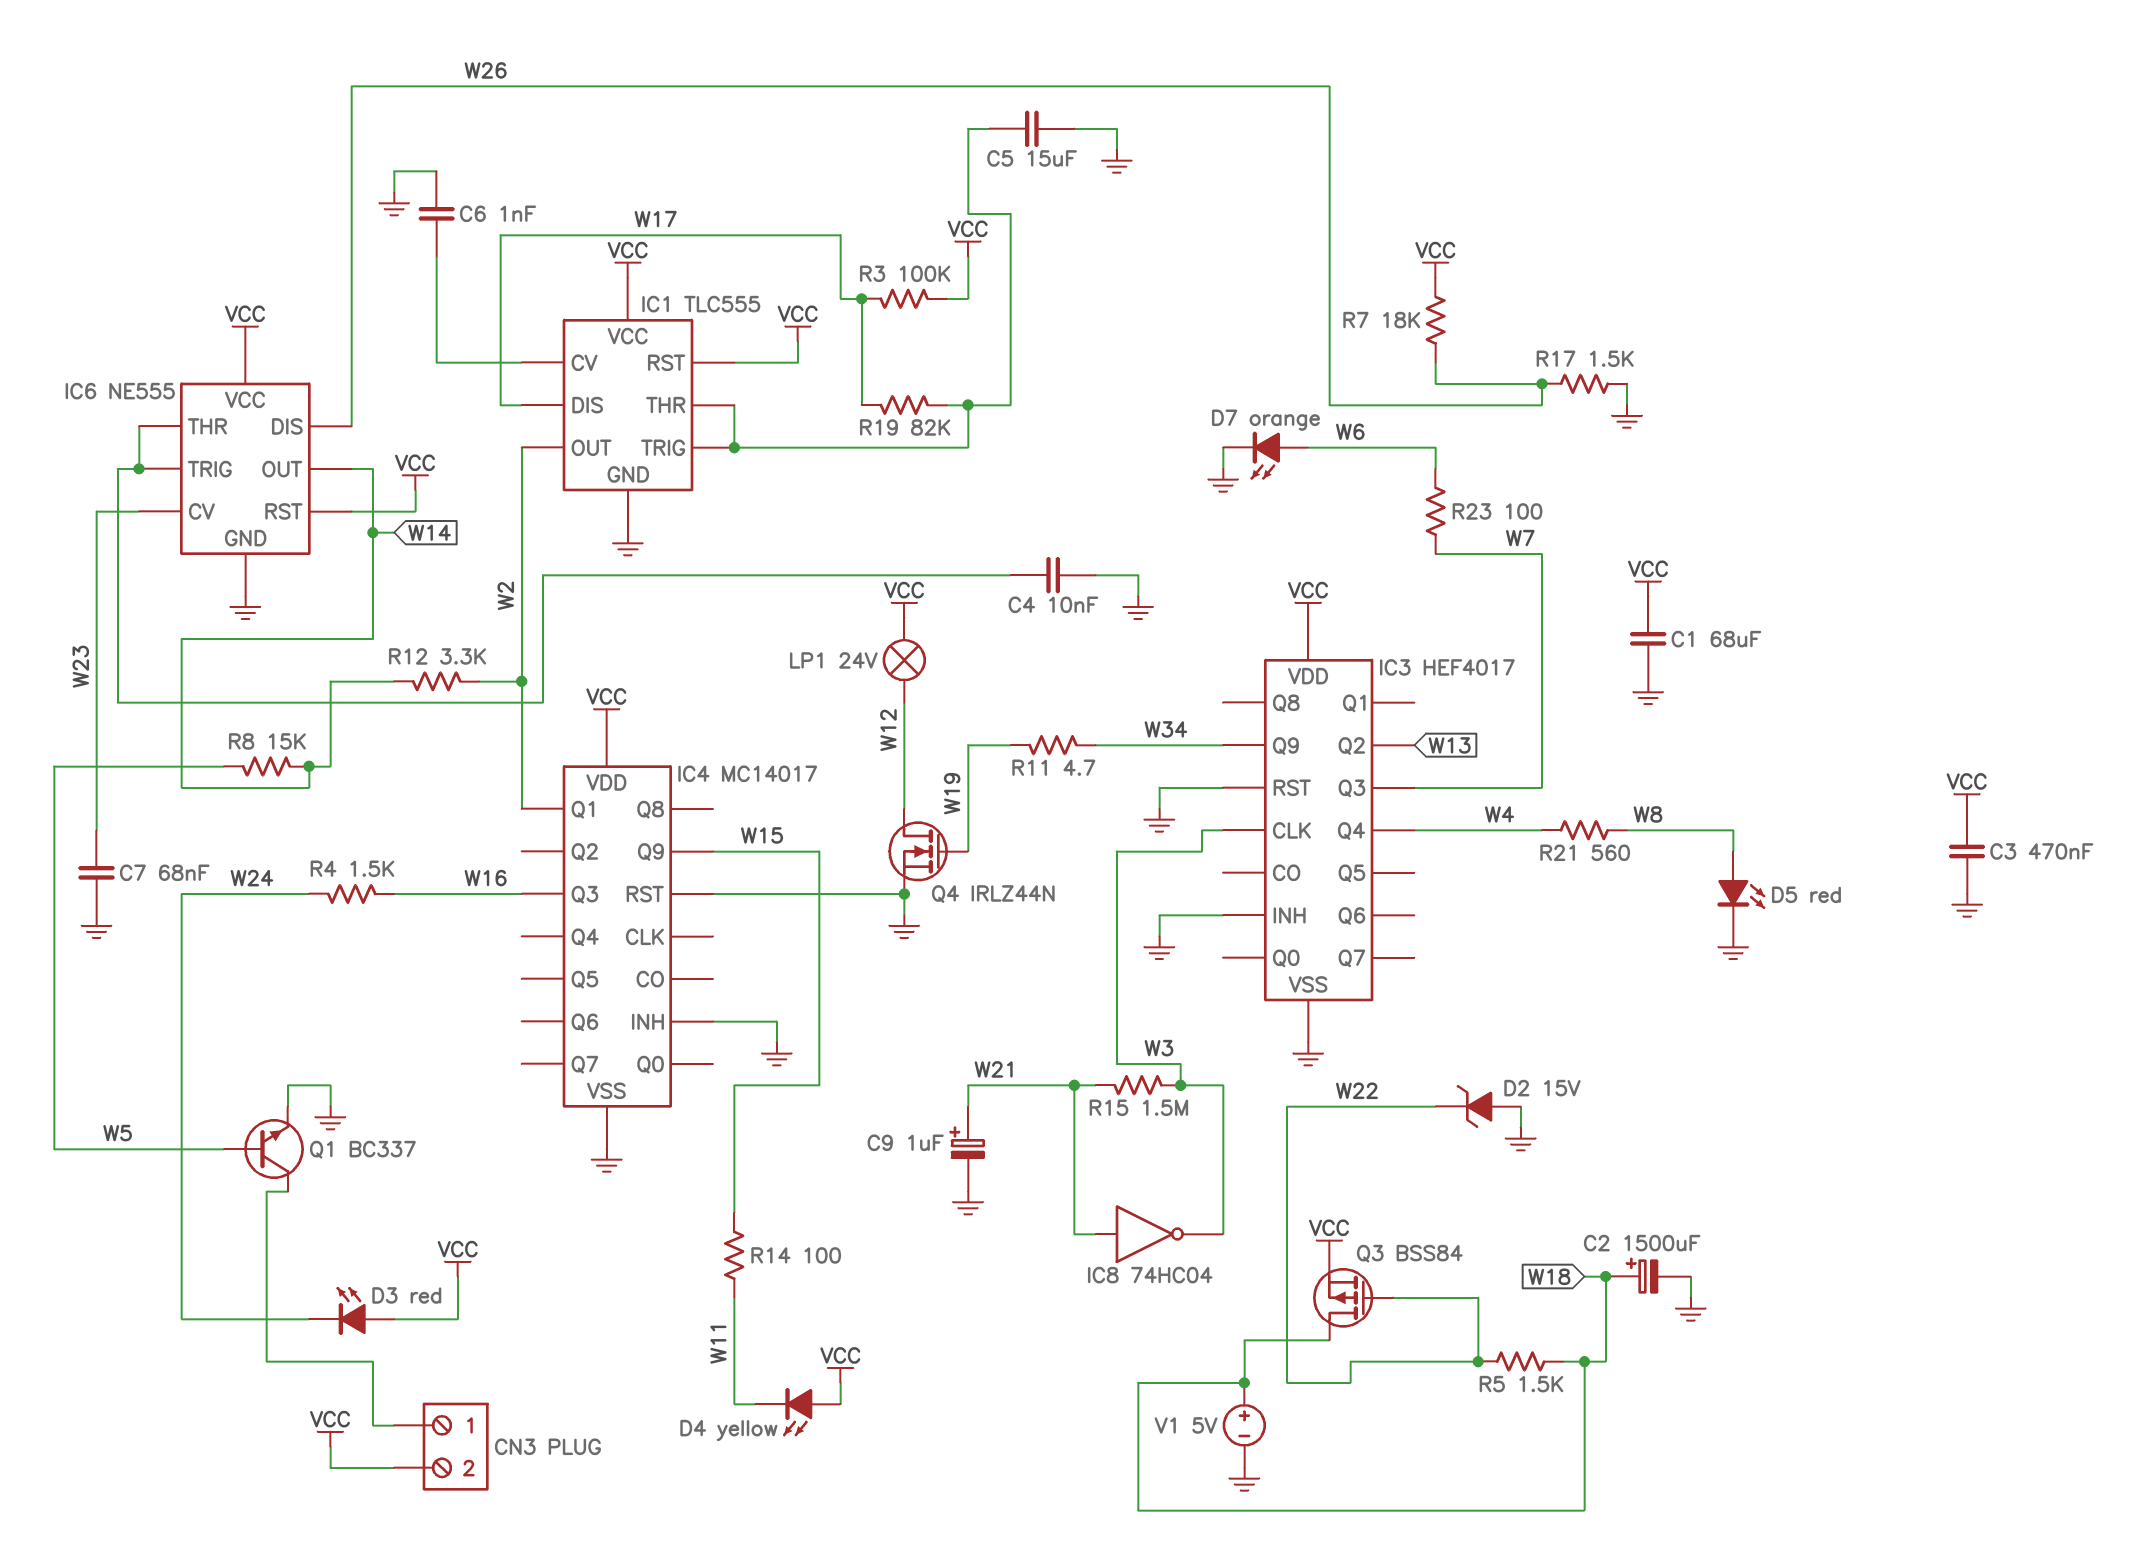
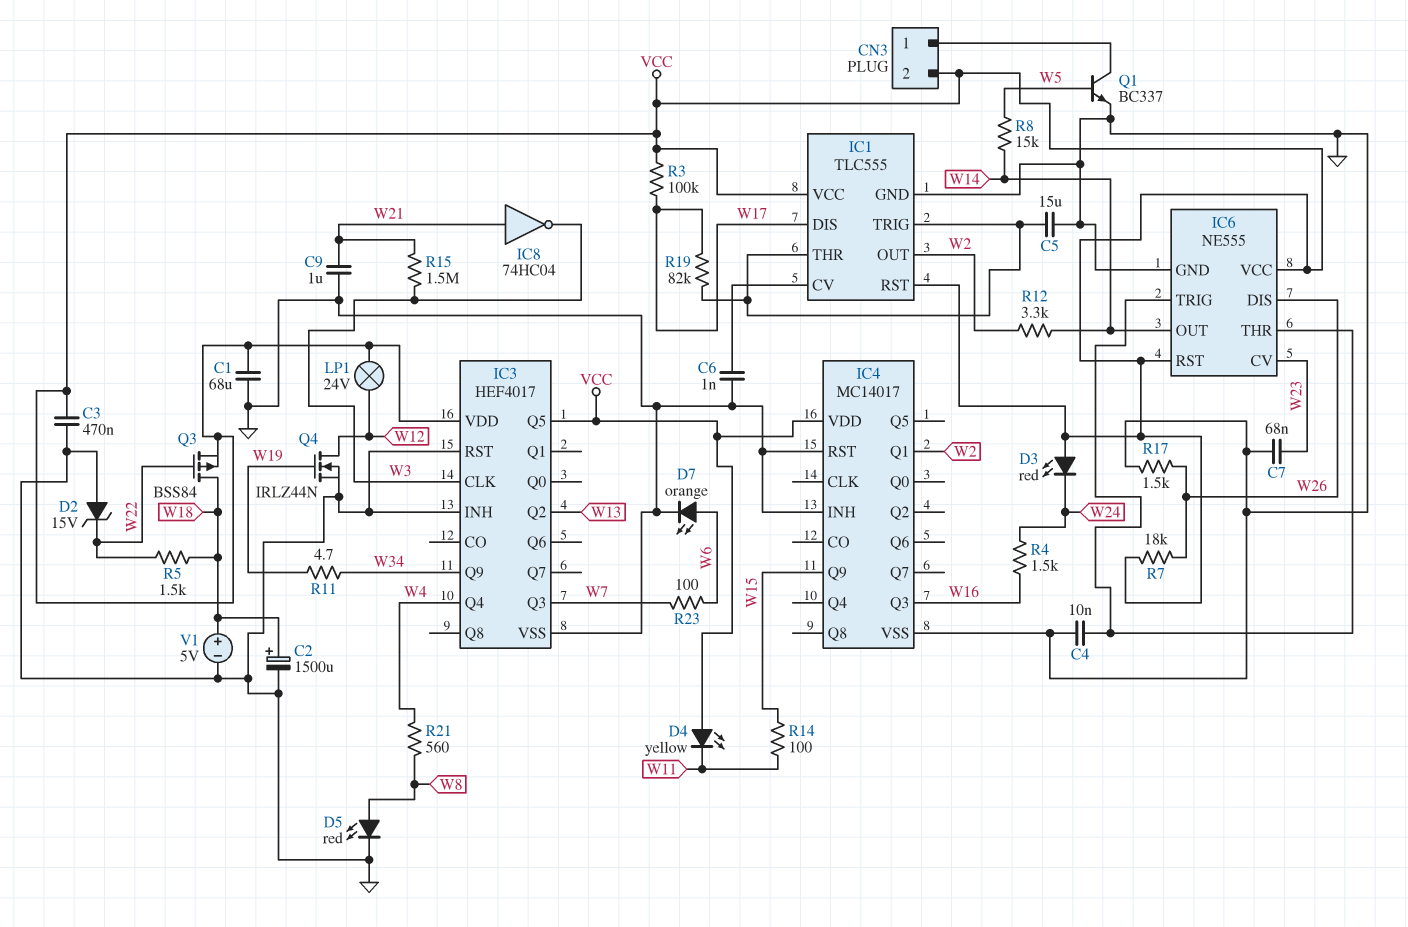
C9: 1uF (plus W21, minus GND) -> 1uF (GND, W21)
IC3 pin Q5: none -> VCC

